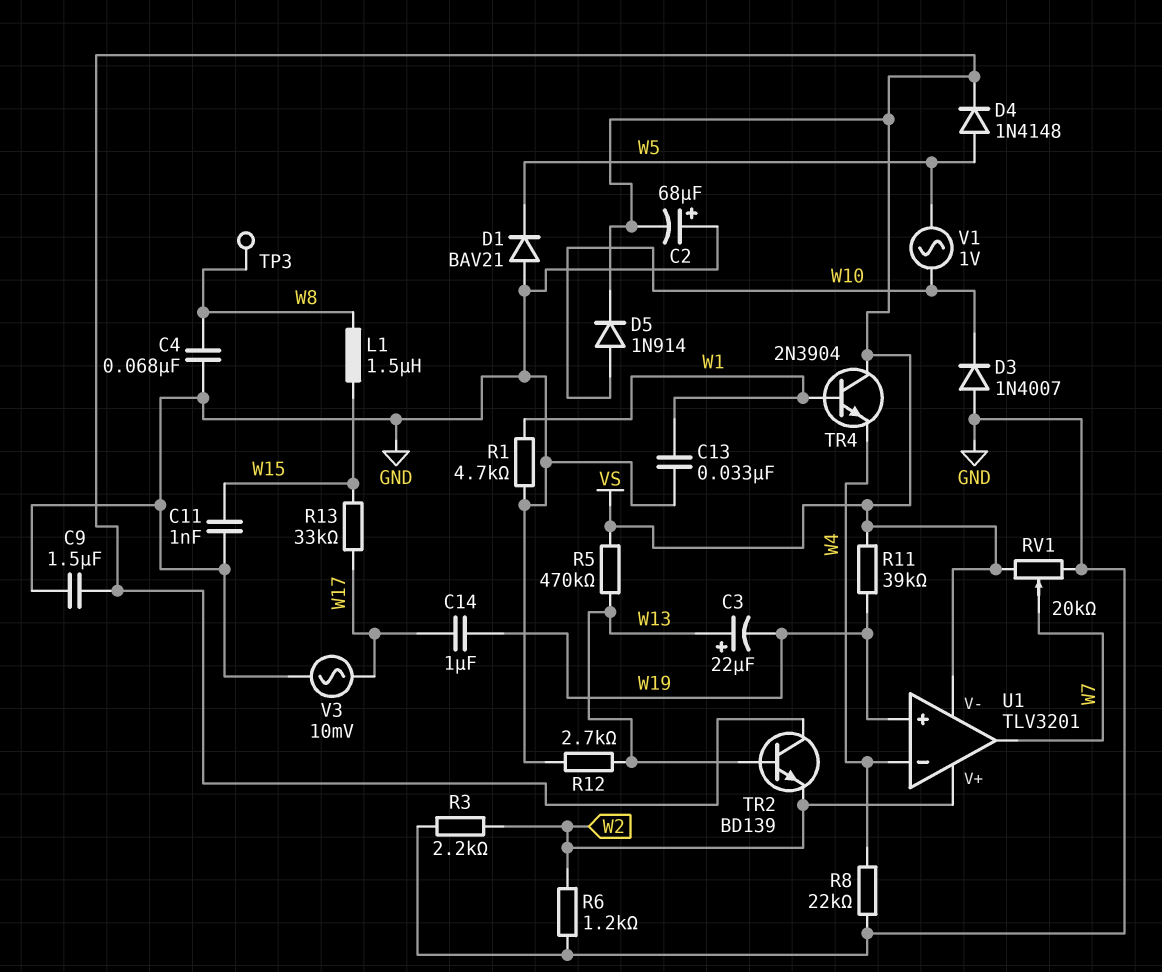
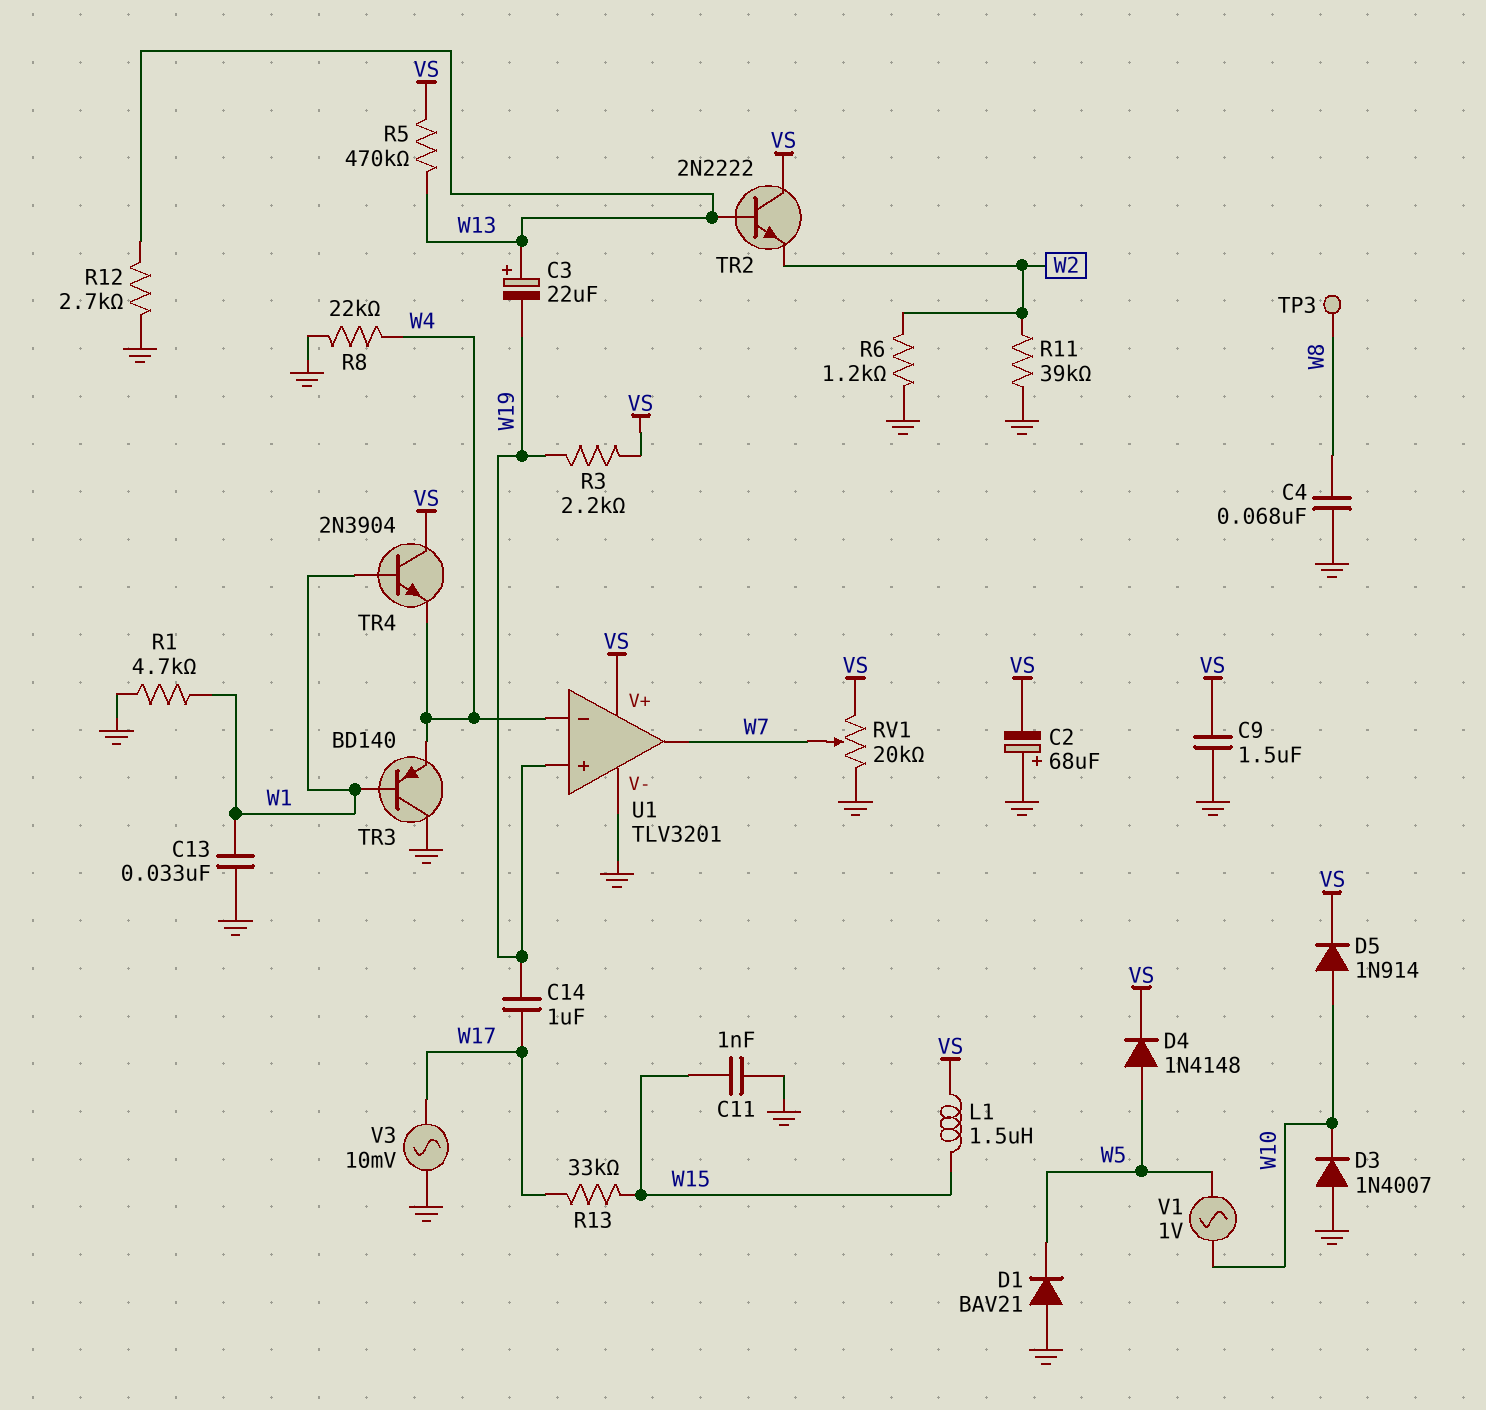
L1: 1.5uH (W8, W15) -> 1.5uH (VS, W15)
R3: 2.2k (GND, W2) -> 2.2k (VS, W19)
R11: 39k (VS, W19) -> 39k (GND, W2)
TR2: NPN BD139 (B W13, C VS, E W2) -> NPN 2N2222 (B W13, C VS, E W2)
TR3: none -> PNP BD140 (B W1, C GND, E W4)
U1 pin V+: W2 -> VS
U1 pin V-: VS -> GND

